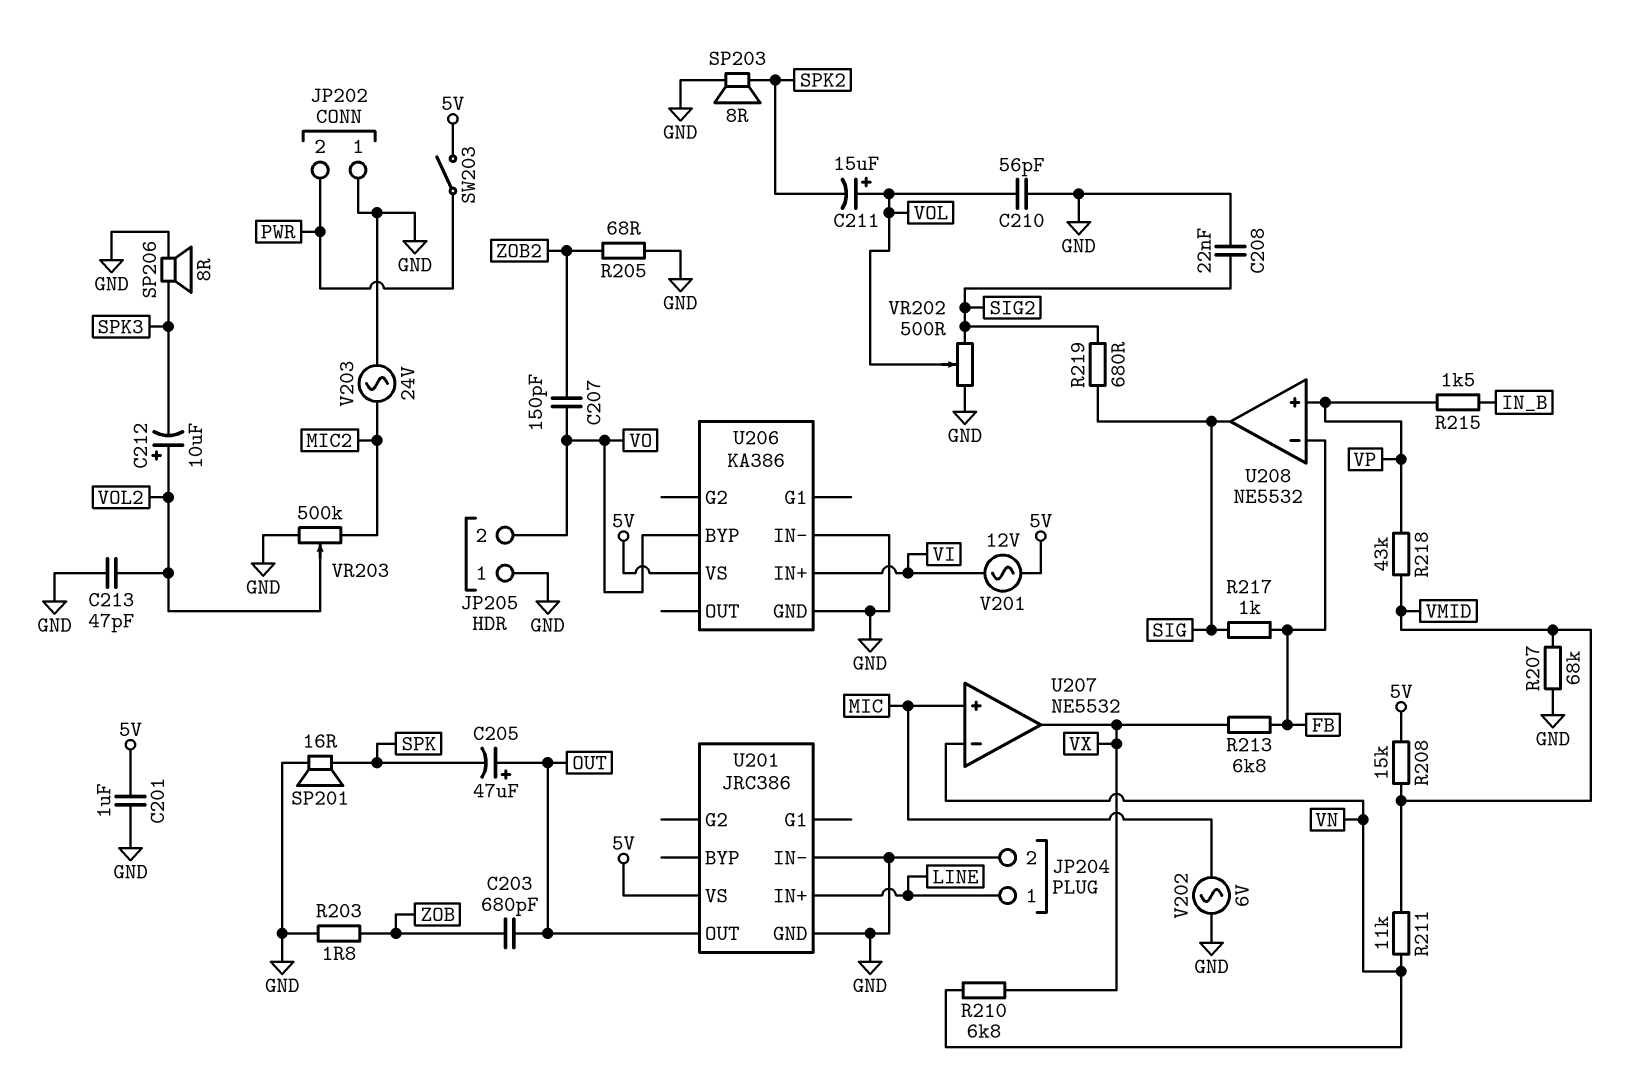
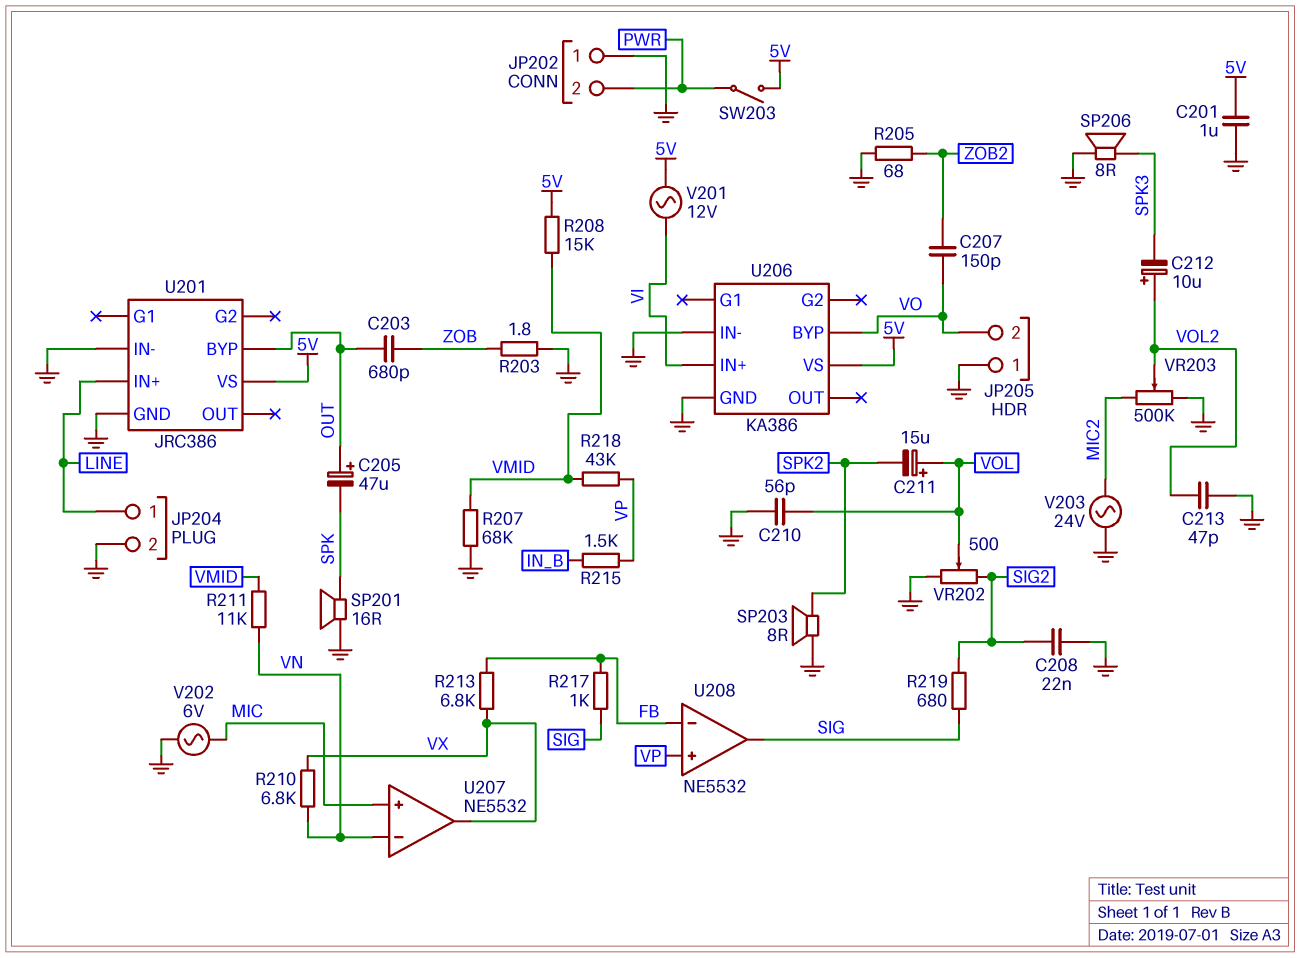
U201 pin BYP: none -> OUT
U201 pin OUT: OUT -> none

